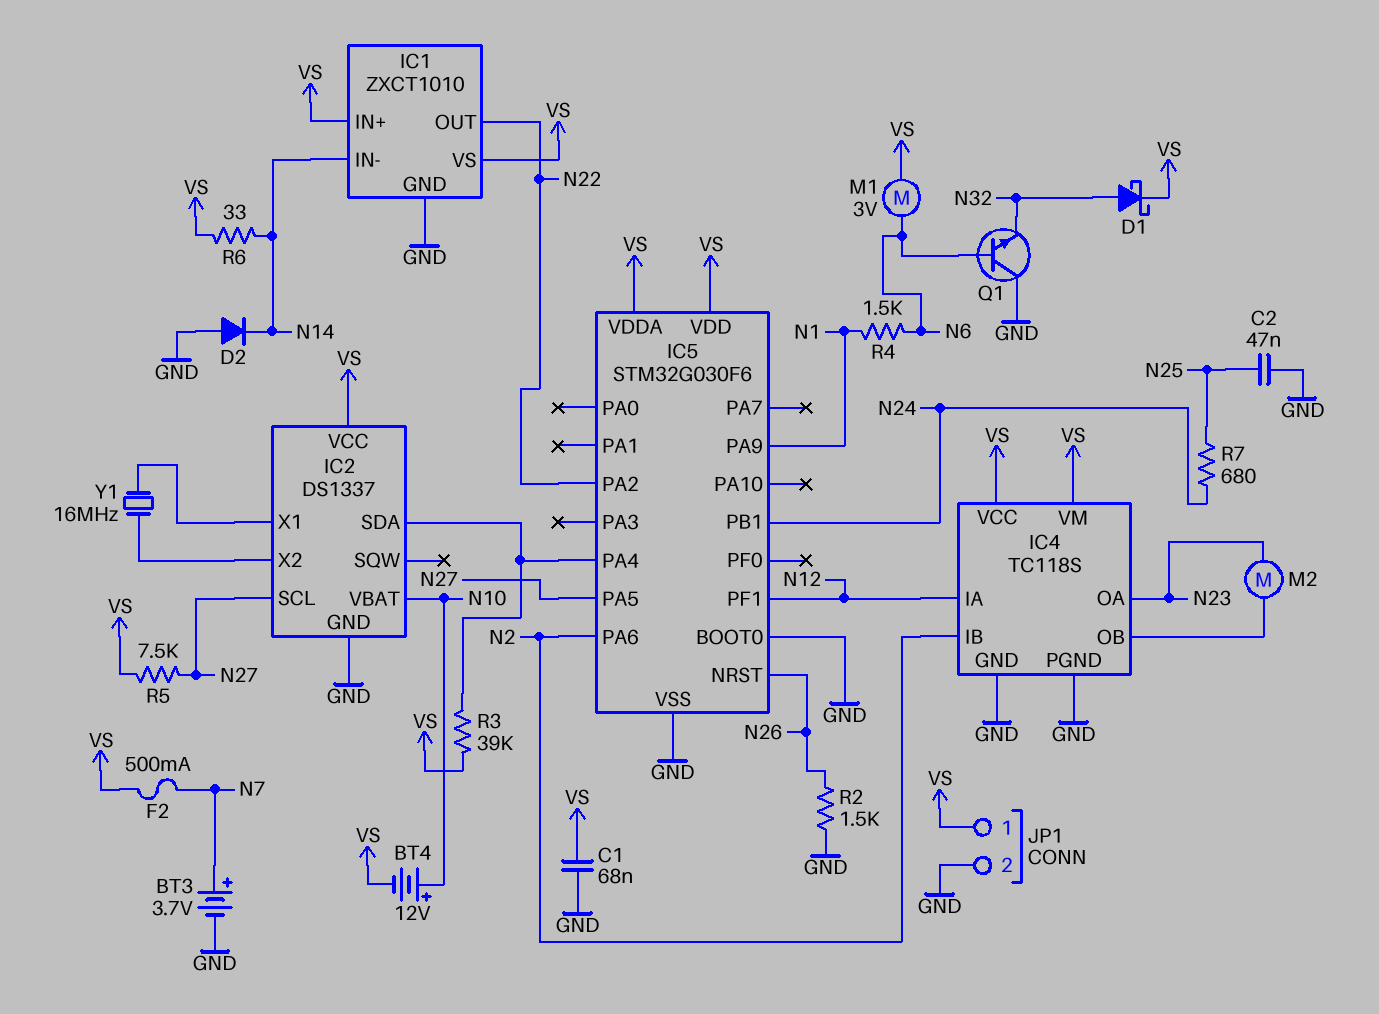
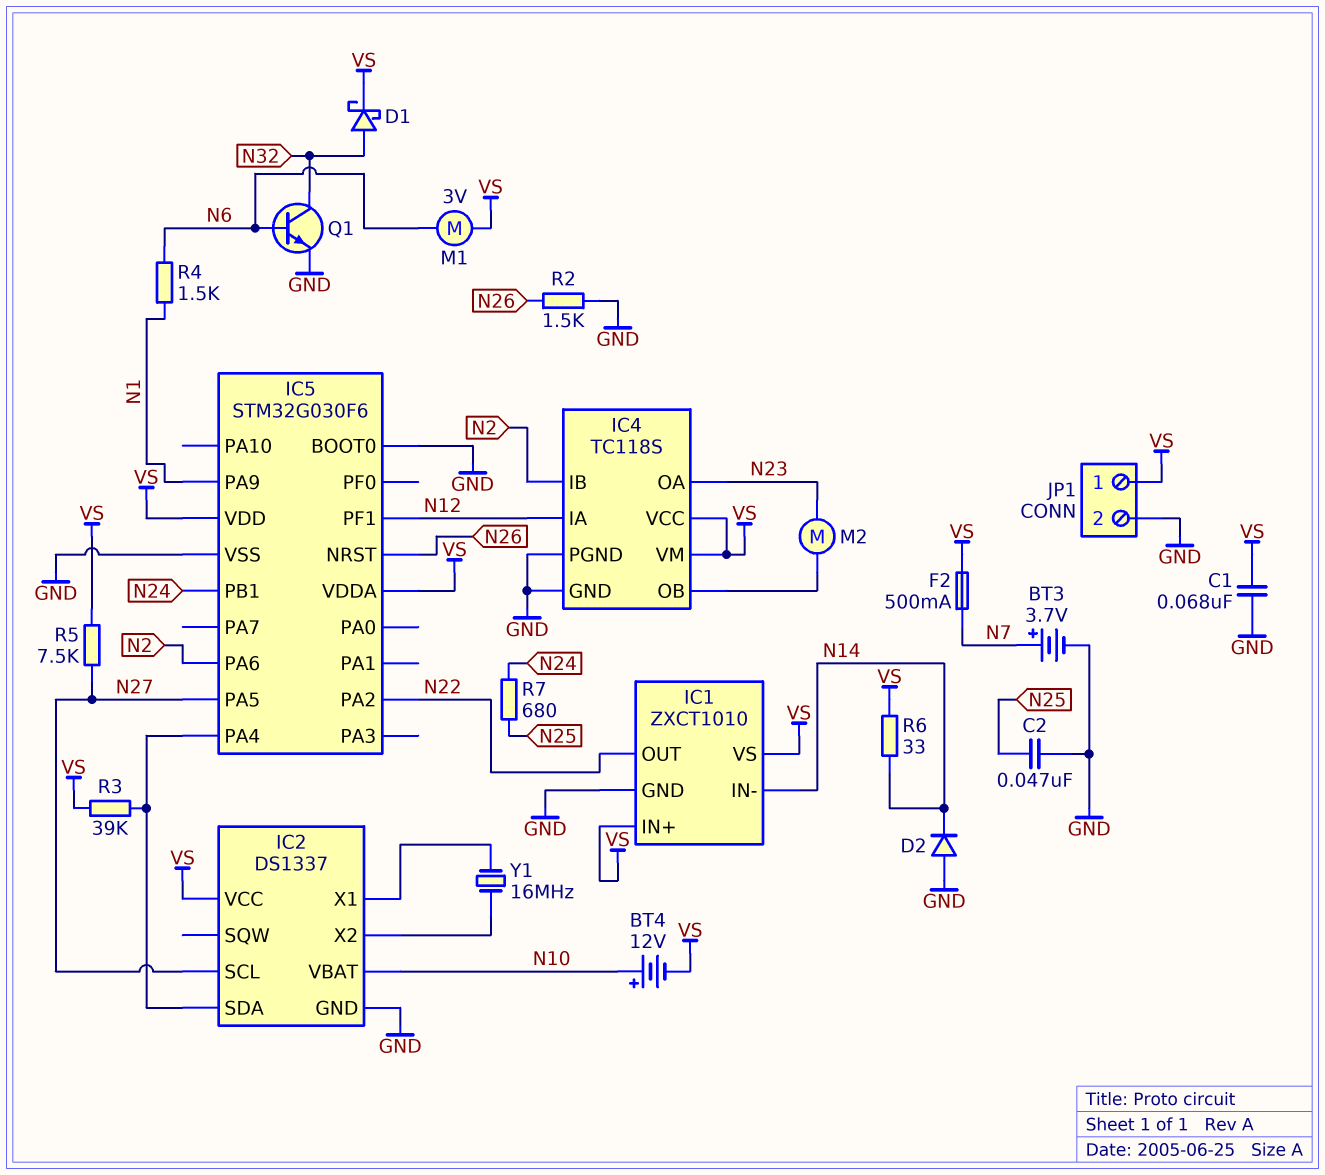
Q1: NPN (B N6, C GND, E N32) -> NPN (B N6, C N32, E GND)

